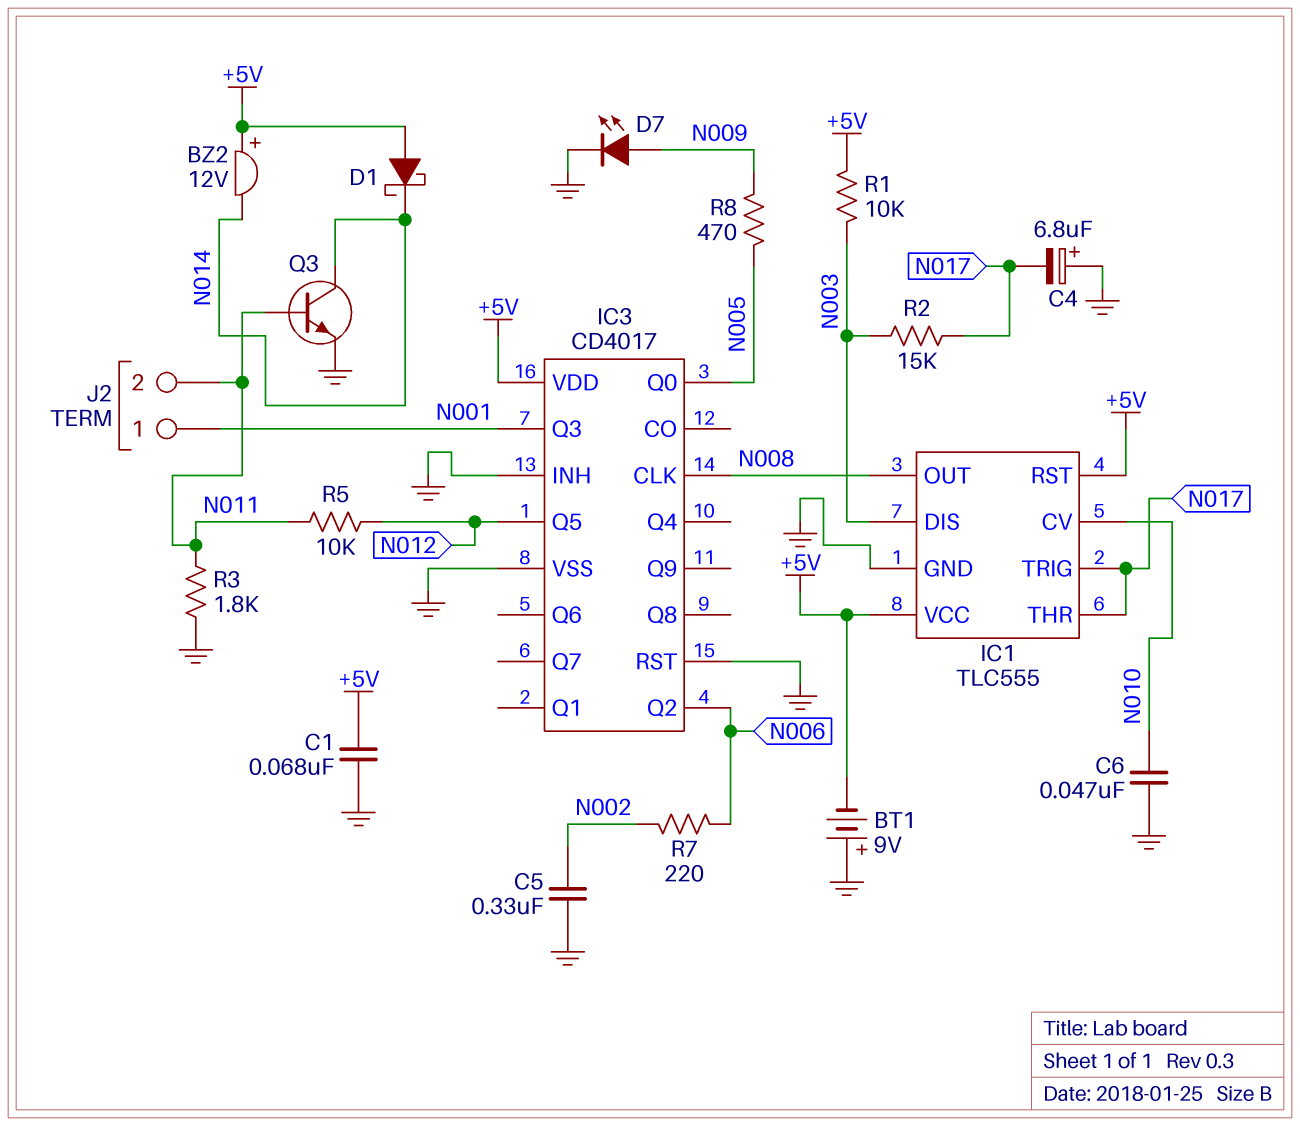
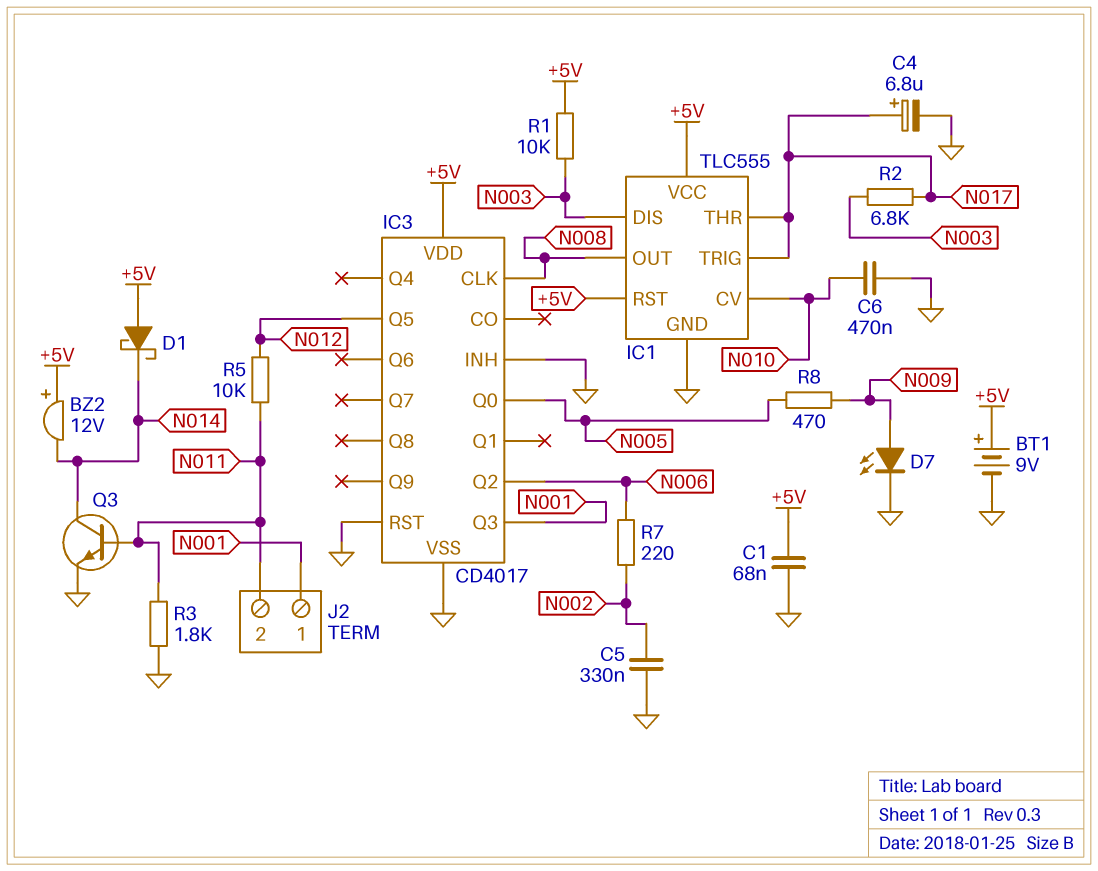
BT1: 9V (plus GND, minus +5V) -> 9V (plus +5V, minus GND)
C4: 6.8uF (plus GND, minus N017) -> 6.8uF (plus N017, minus GND)
C6: 47nF (GND, N010) -> 470nF (GND, N010)
R2: 15k (N003, N017) -> 6.8k (N003, N017)

